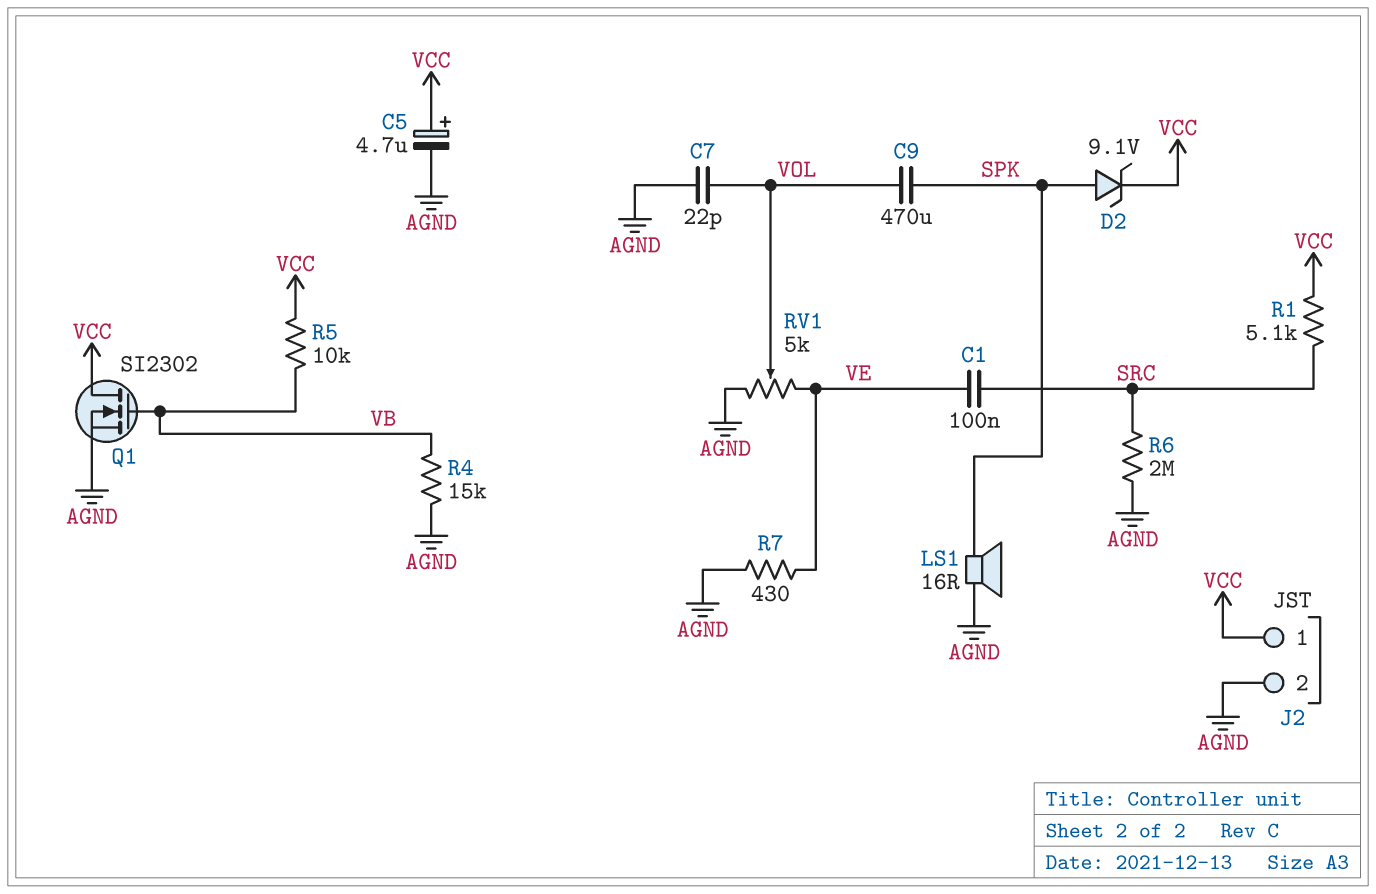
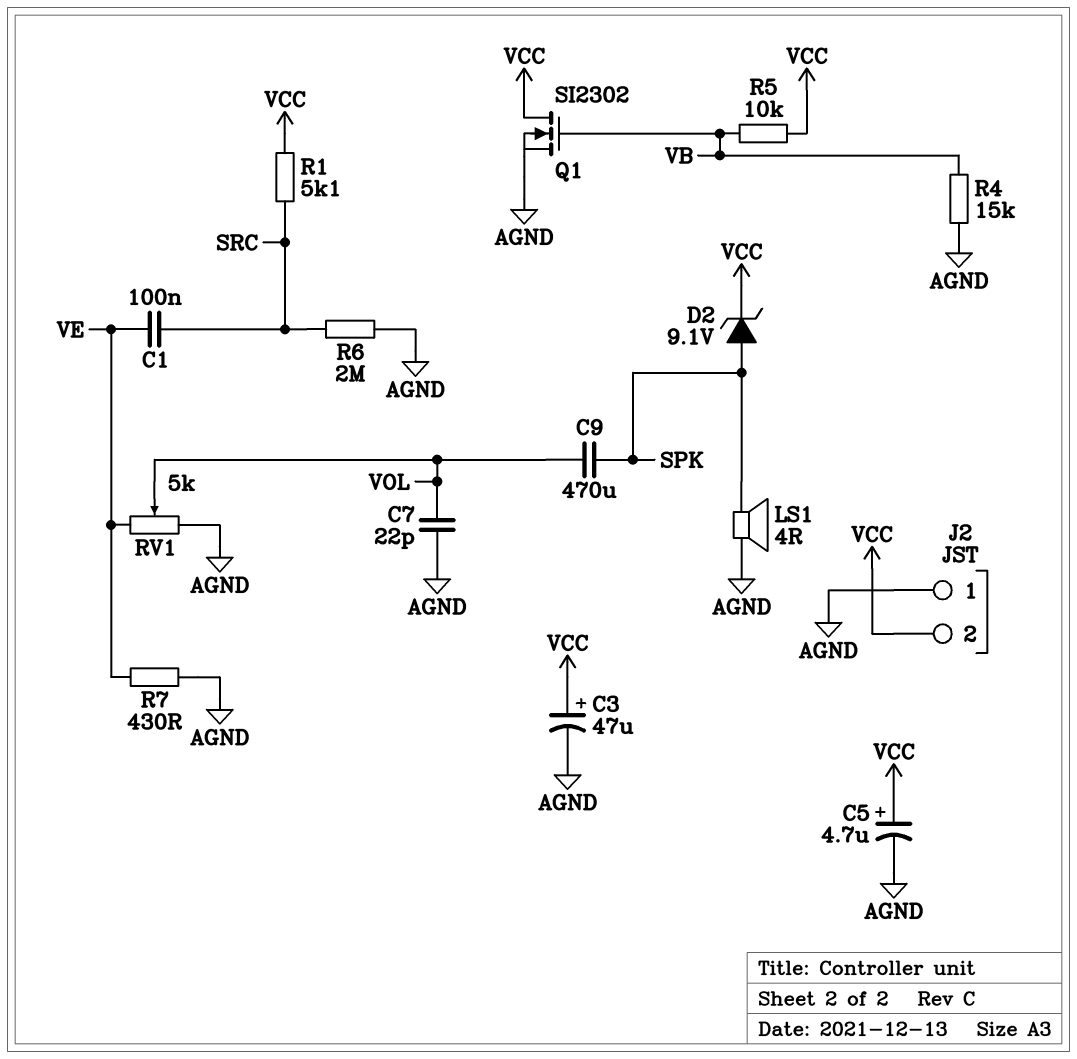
C3: none -> 47uF (plus VCC, minus AGND)
J2 pin 1: VCC -> AGND
J2 pin 2: AGND -> VCC
LS1: speaker 16R (AGND, SPK) -> speaker 4R (AGND, SPK)

